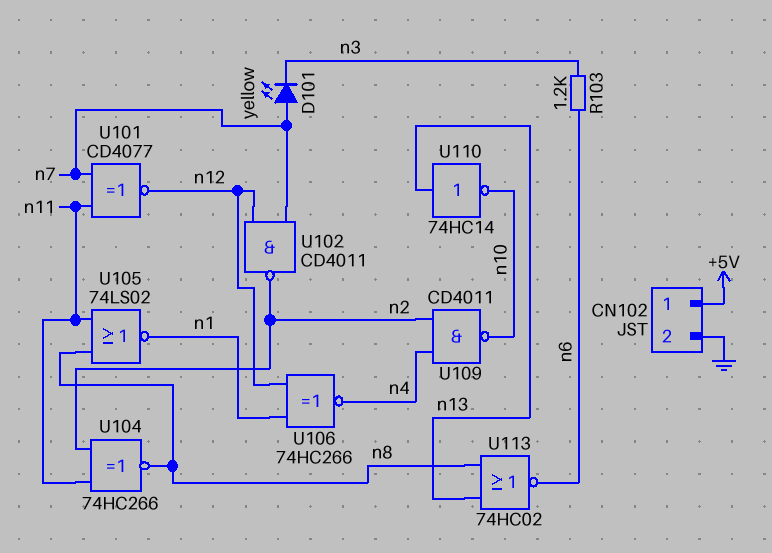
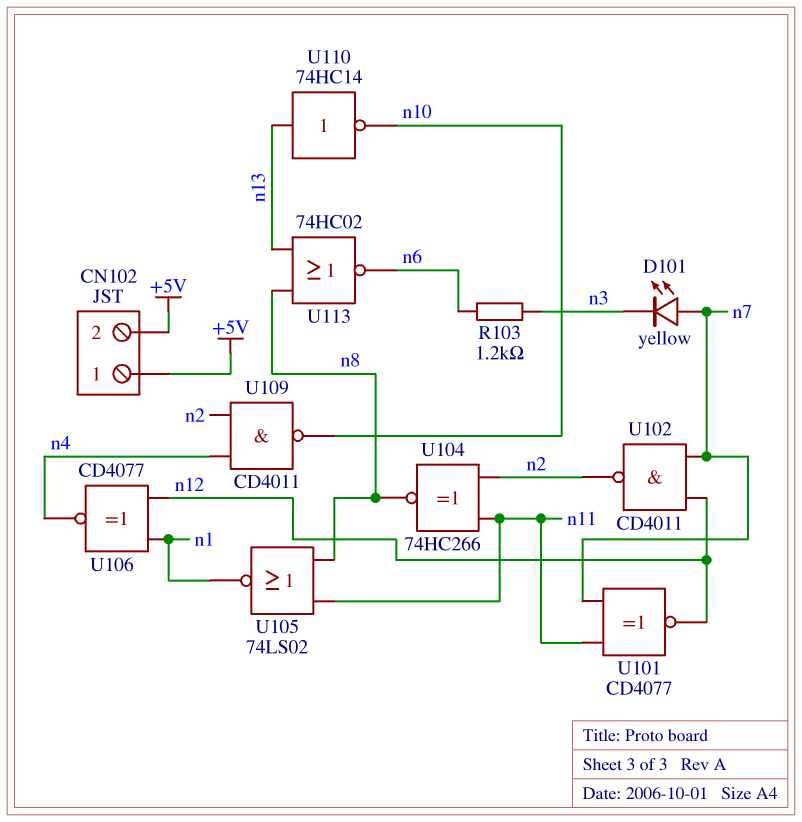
CN102 pin 2: GND -> +5V
U106: XNOR 74HC266 (in n1, in n12, out n4) -> XNOR CD4077 (in n1, in n12, out n4)

